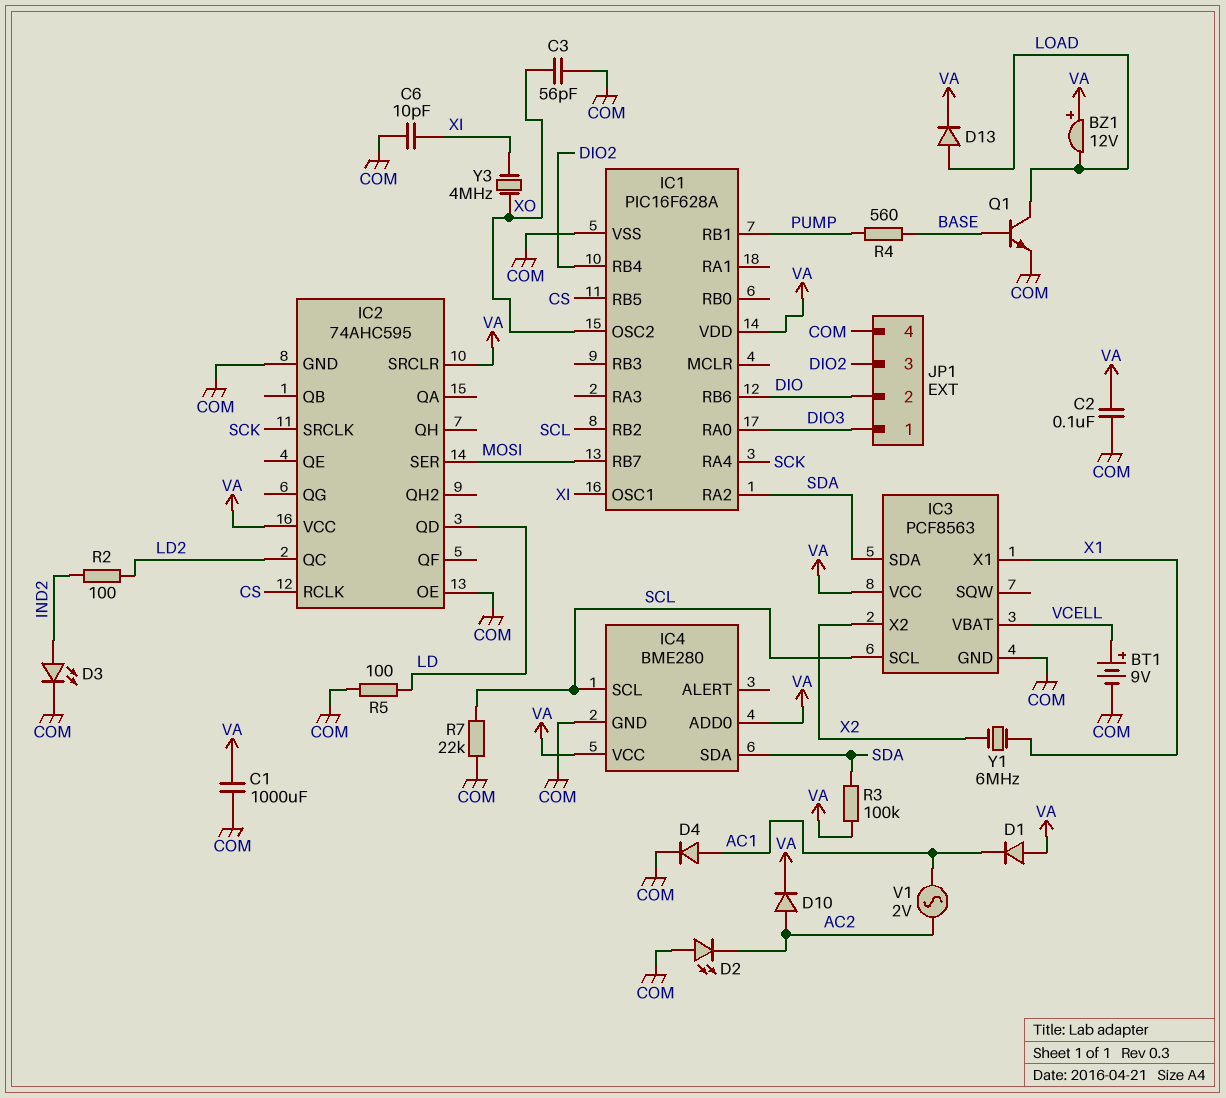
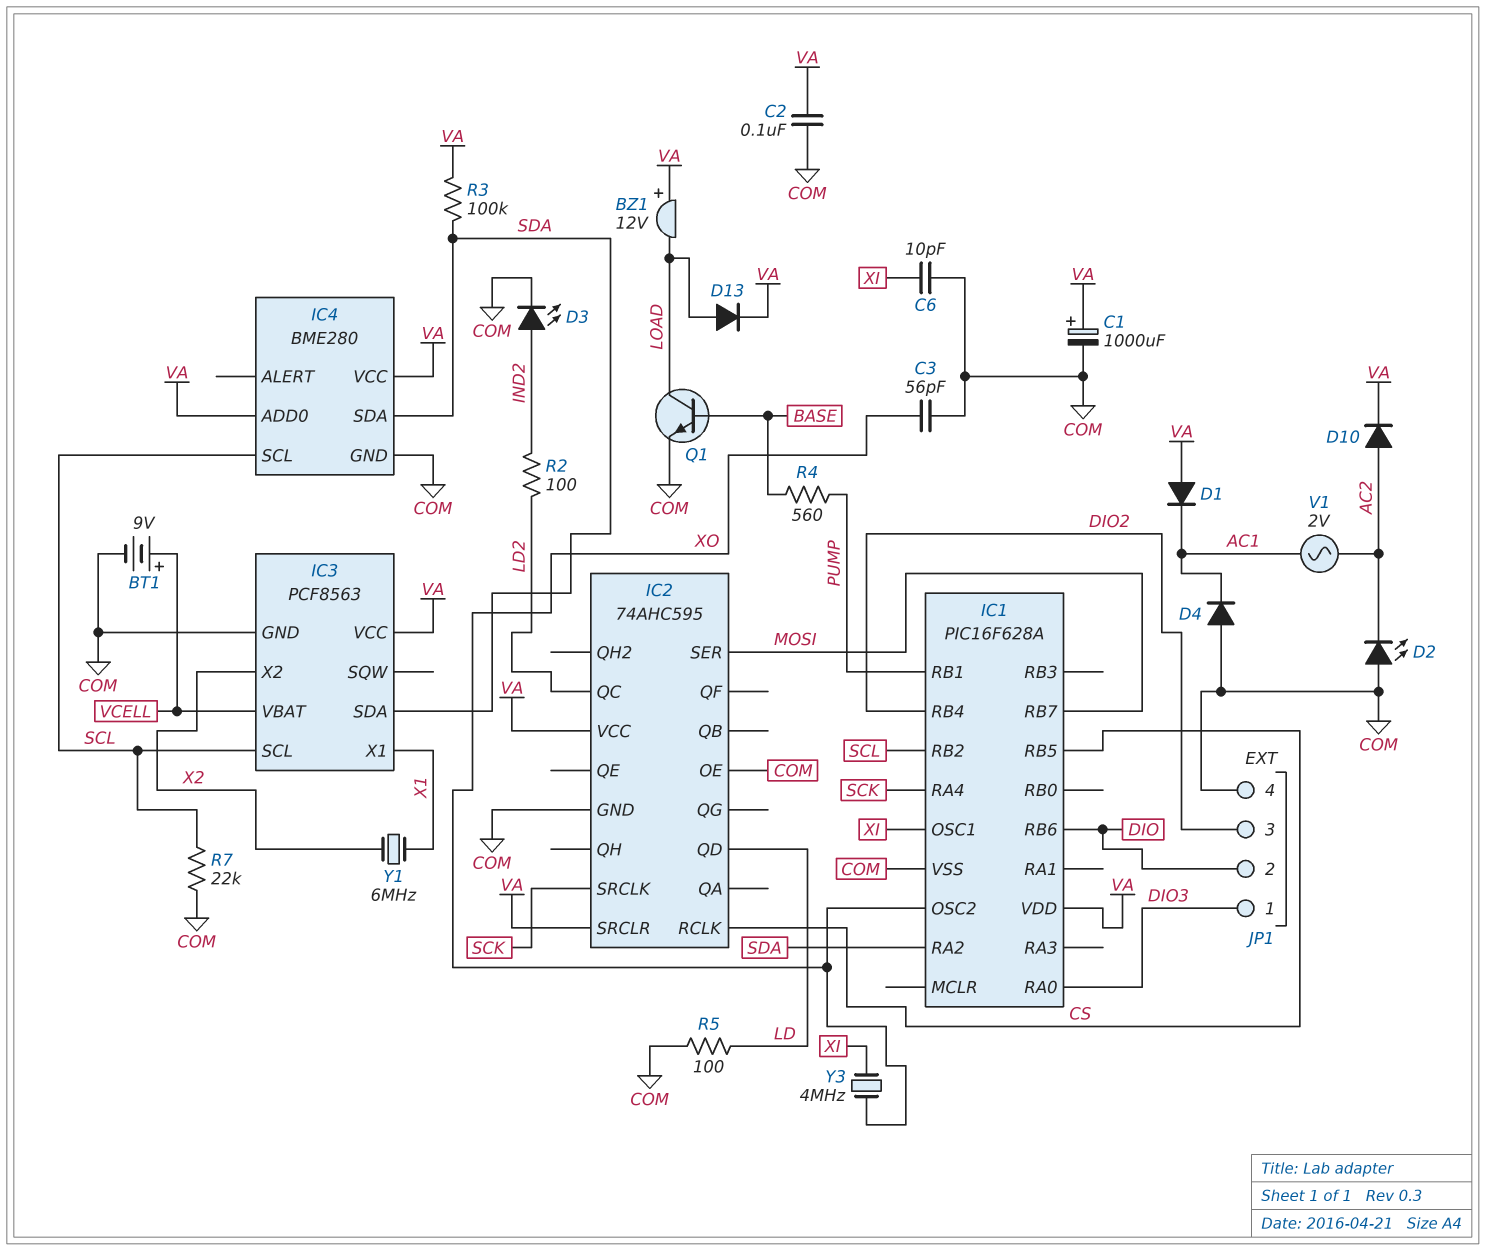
C1: 1000uF (COM, VA) -> 1000uF (plus VA, minus COM)
D4: diode (A AC1, K COM) -> diode (A COM, K AC1)

